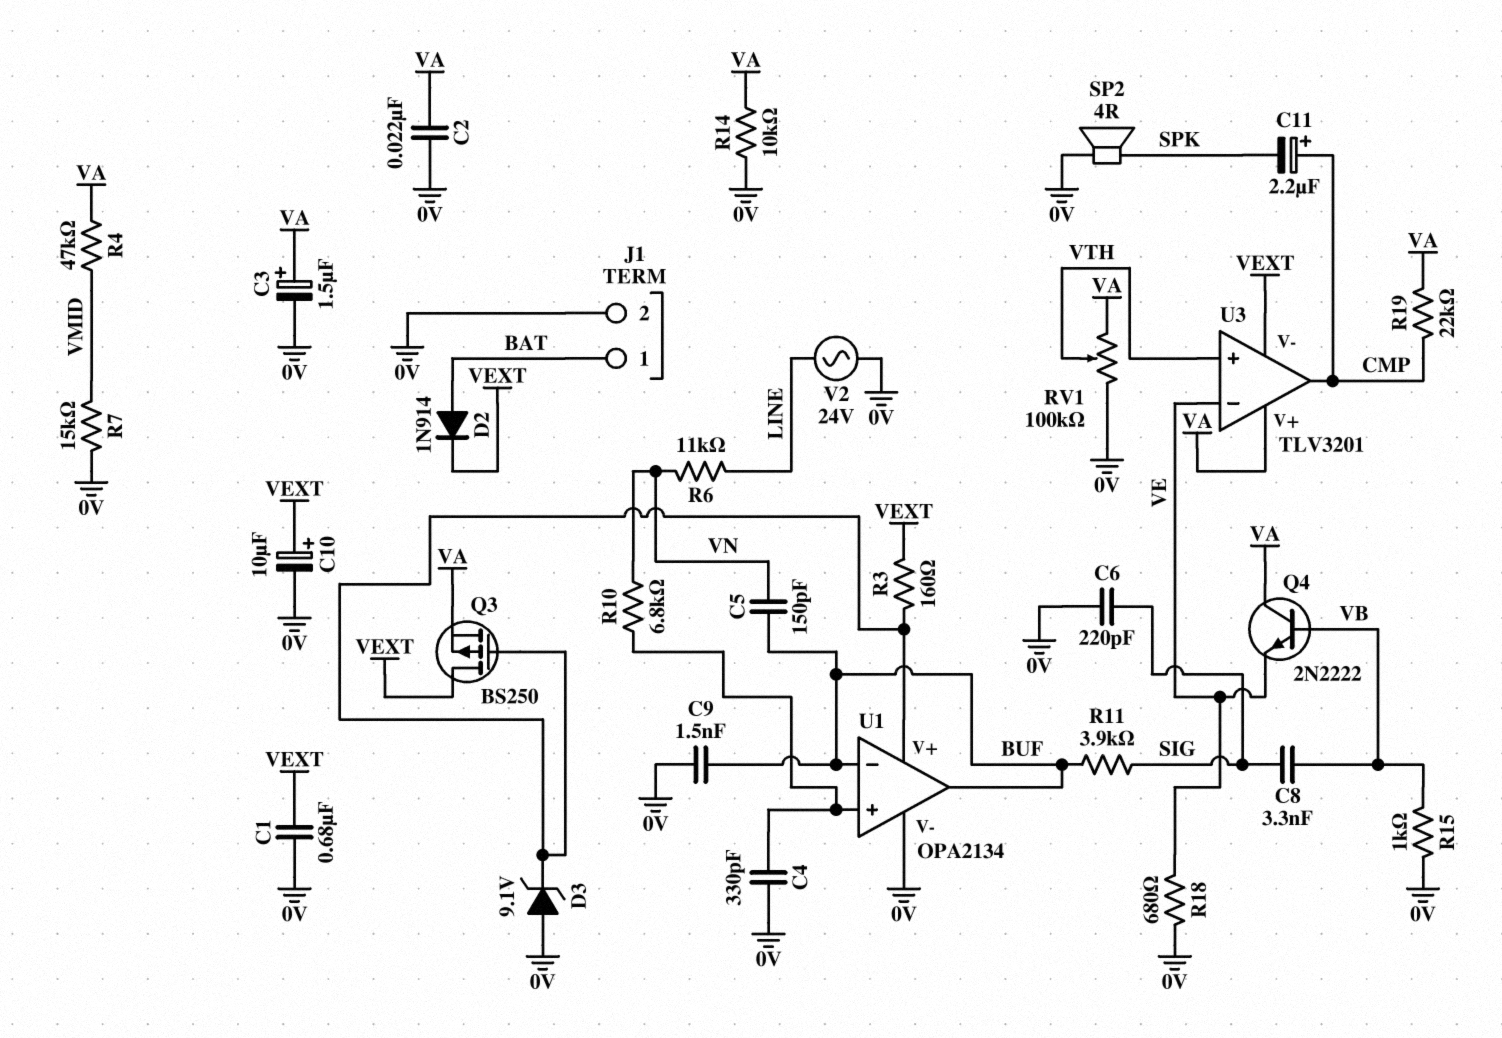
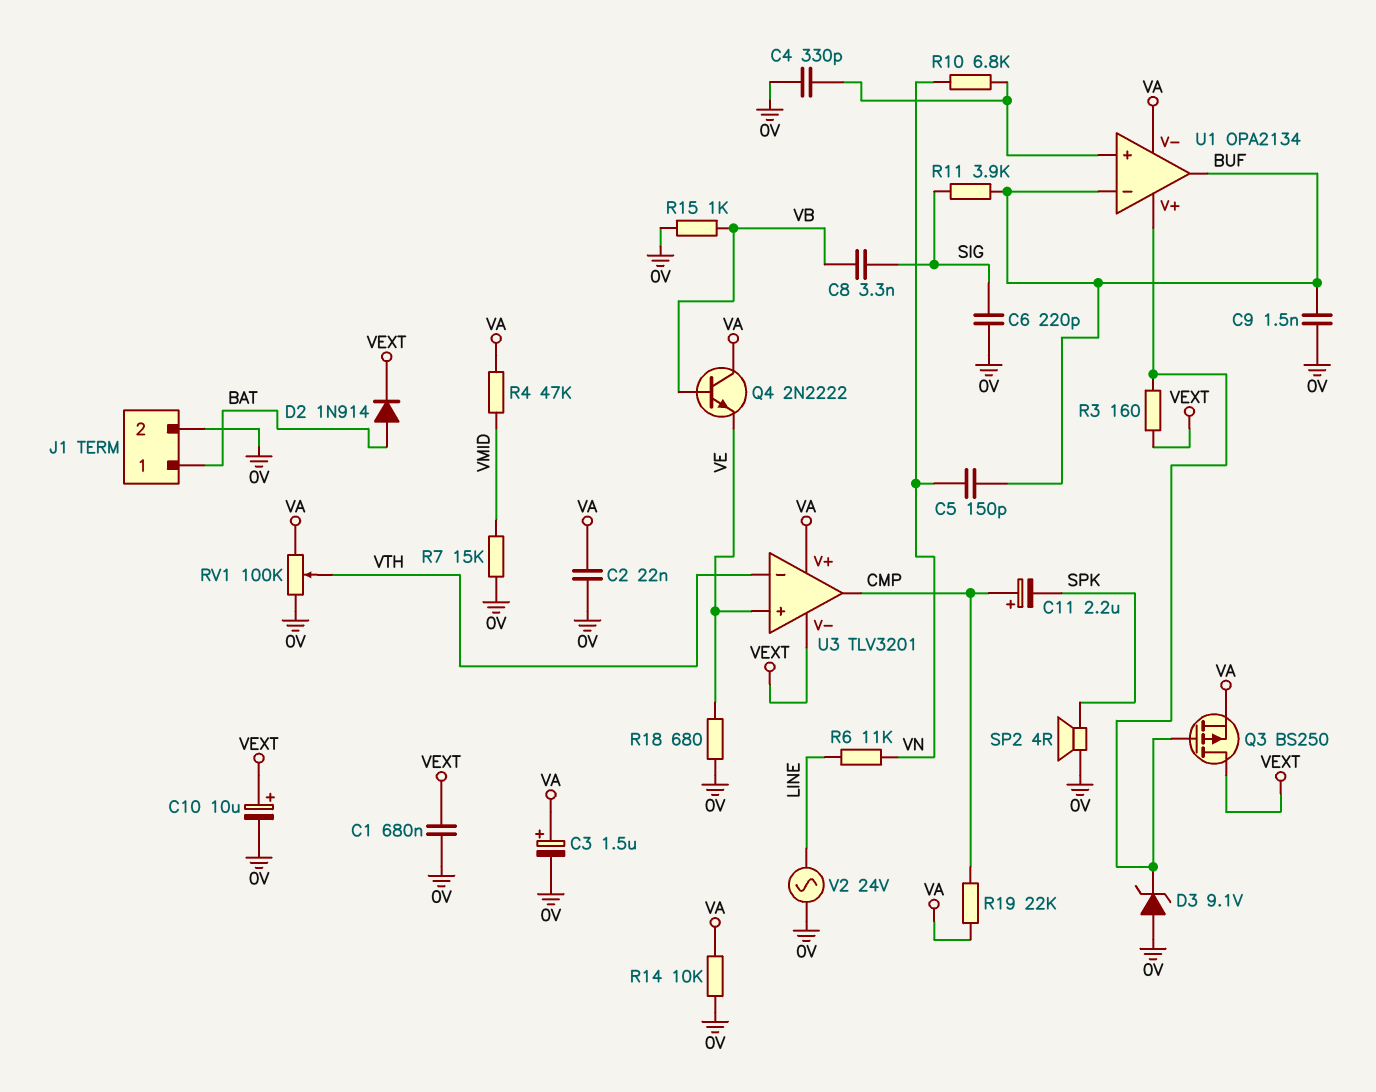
U1 pin V-: 0V -> VA
U3 pin in+: VTH -> VE
U3 pin in-: VE -> VTH

